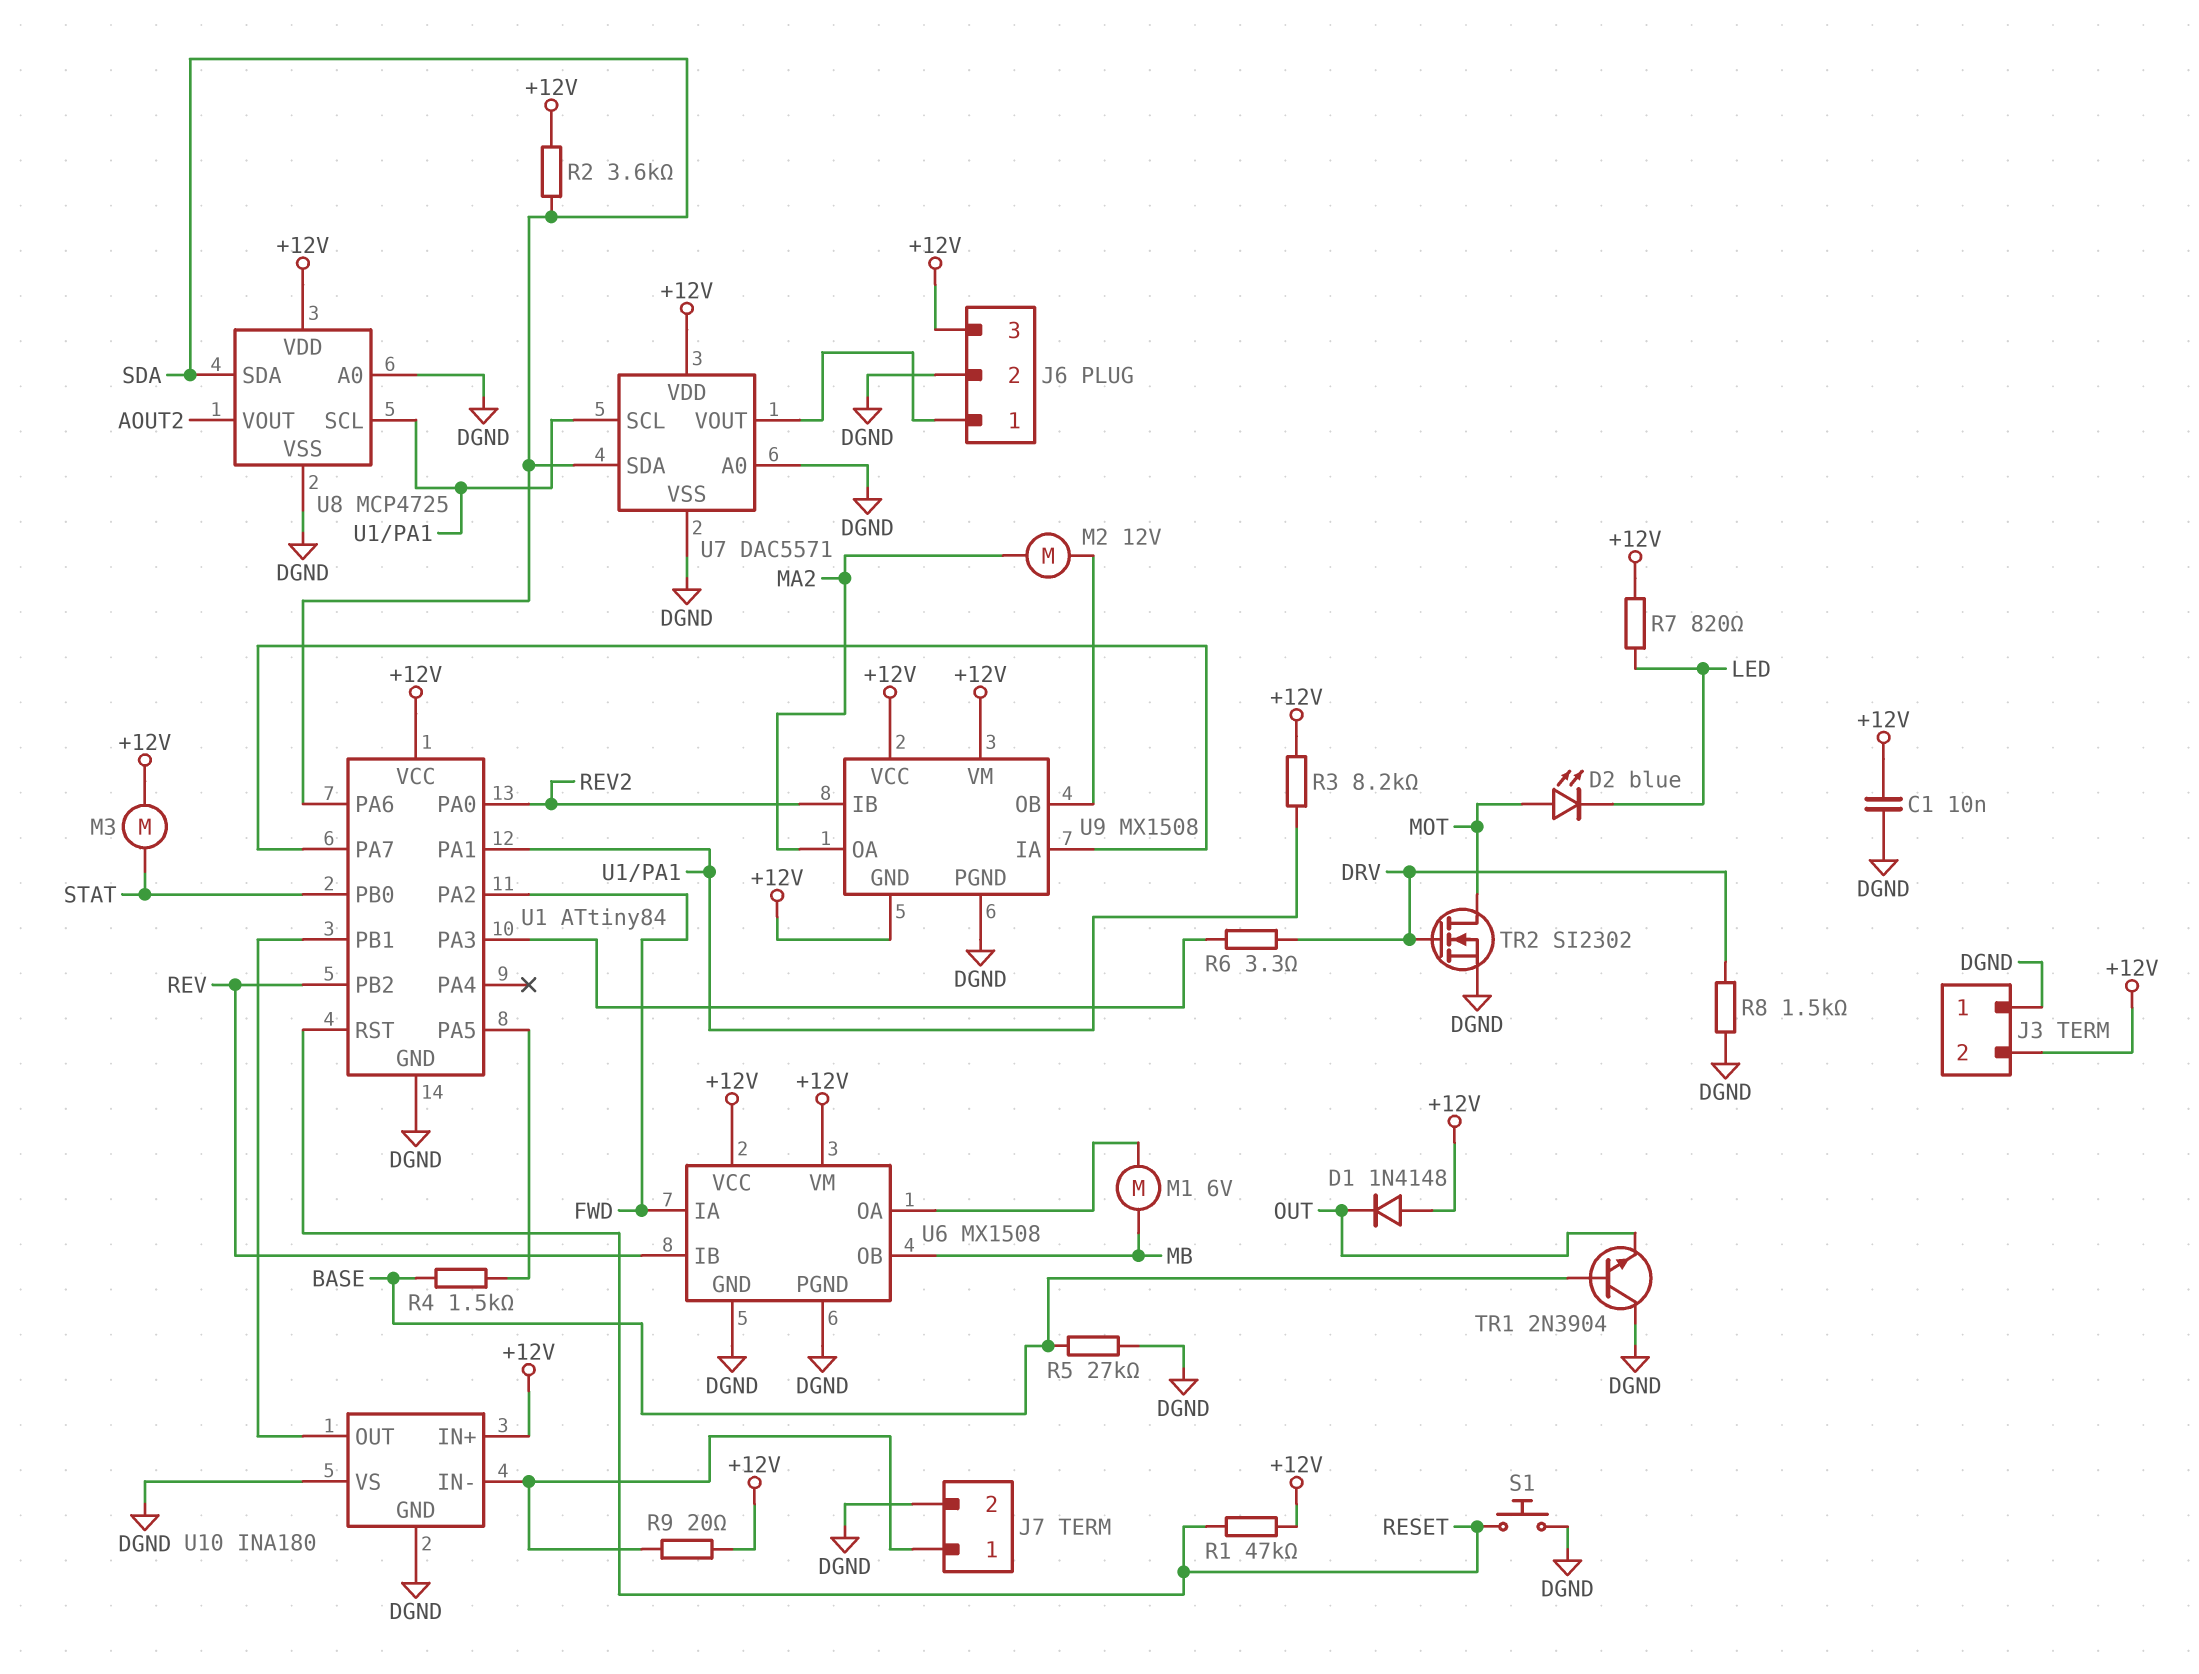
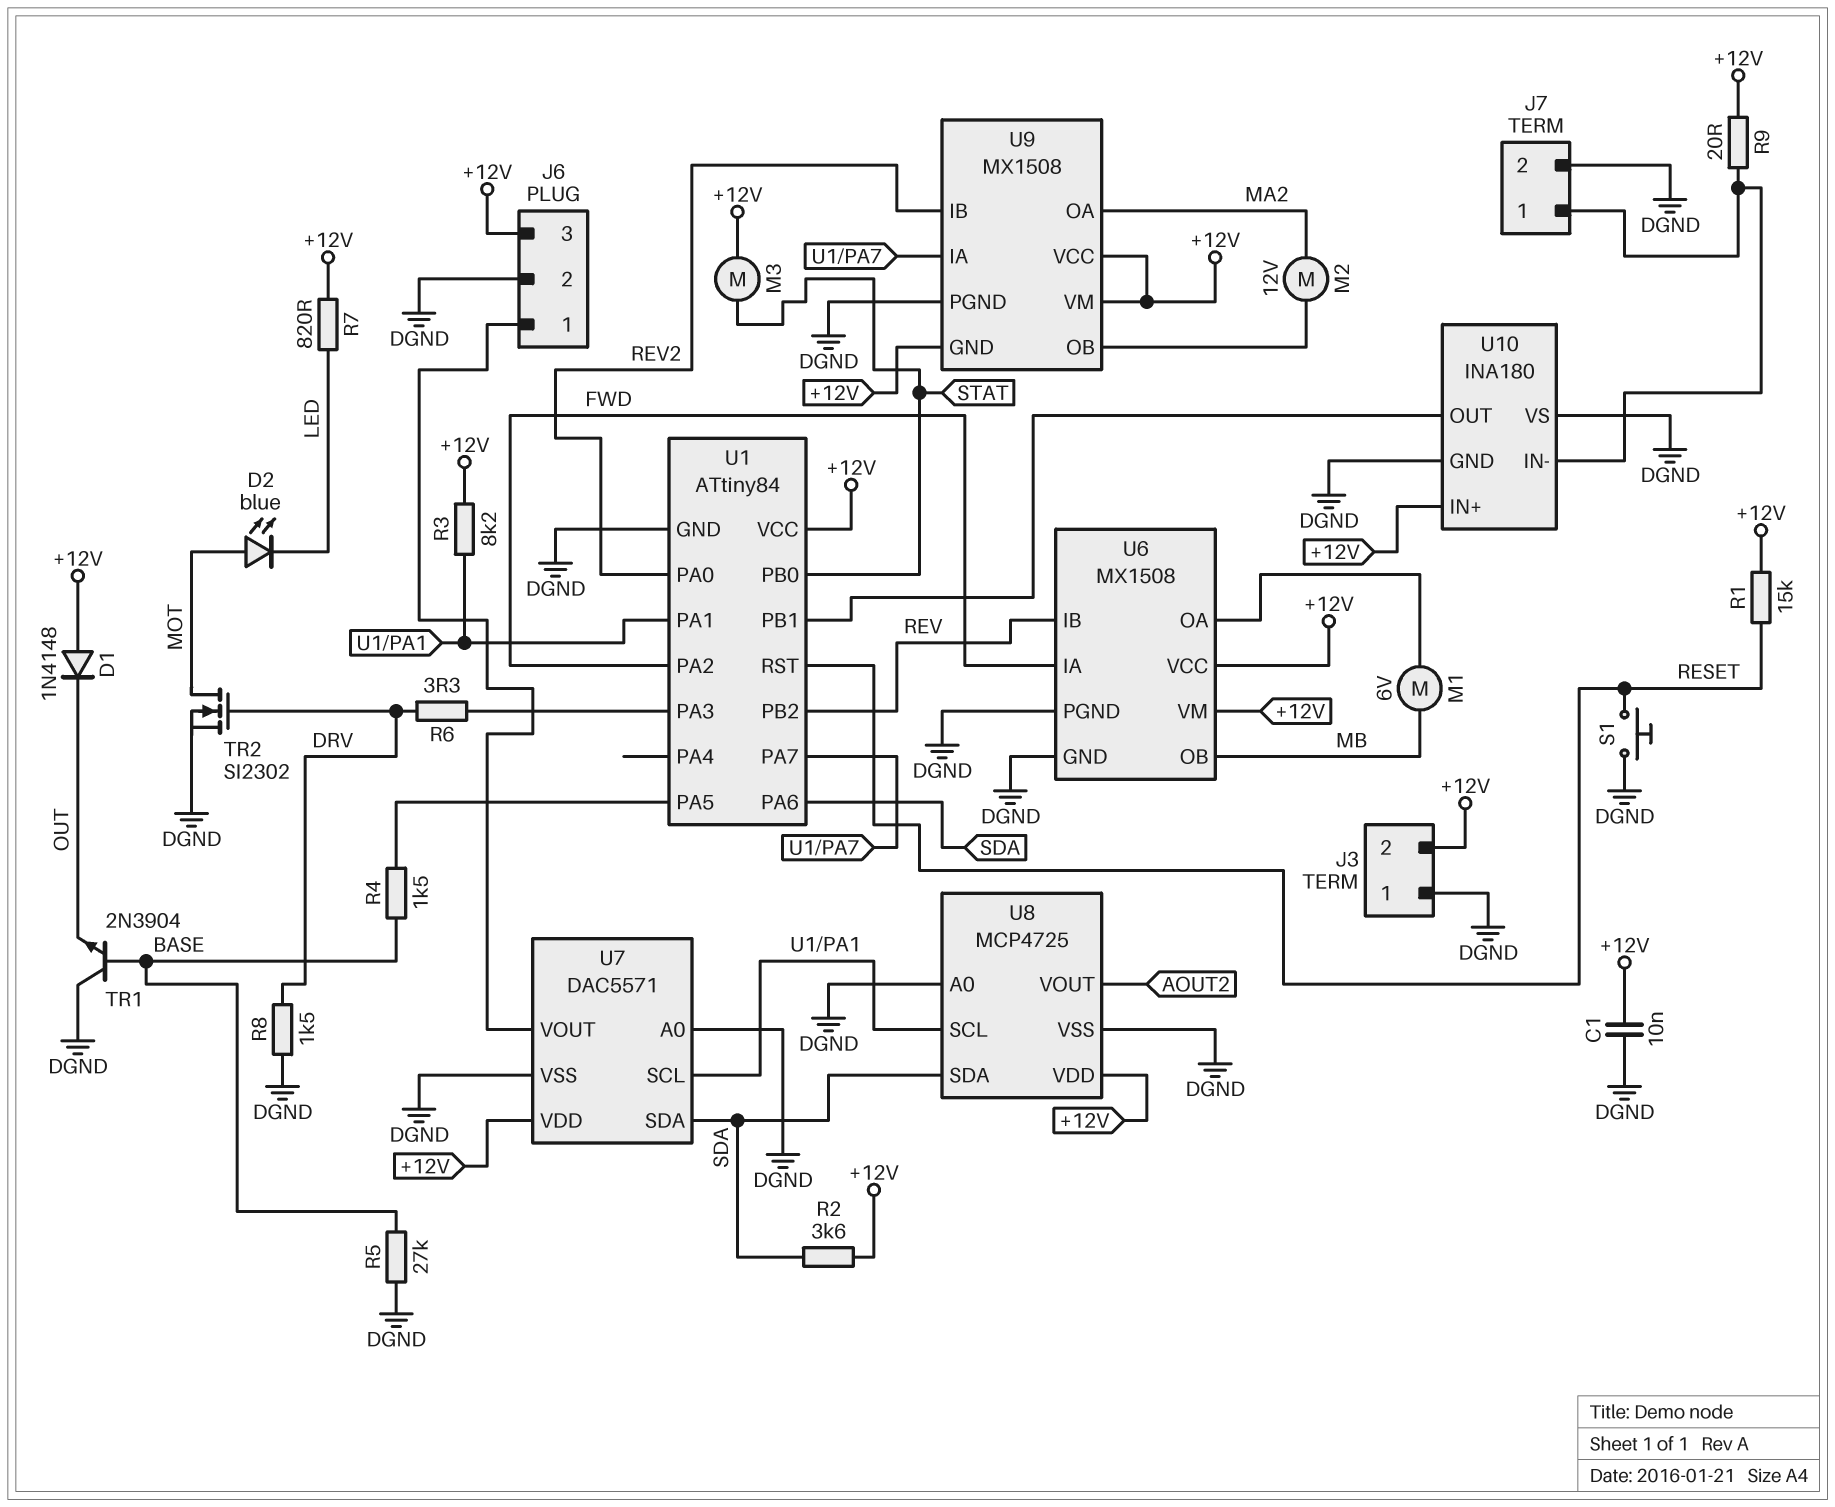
R1: 47k (+12V, RESET) -> 15k (+12V, RESET)

